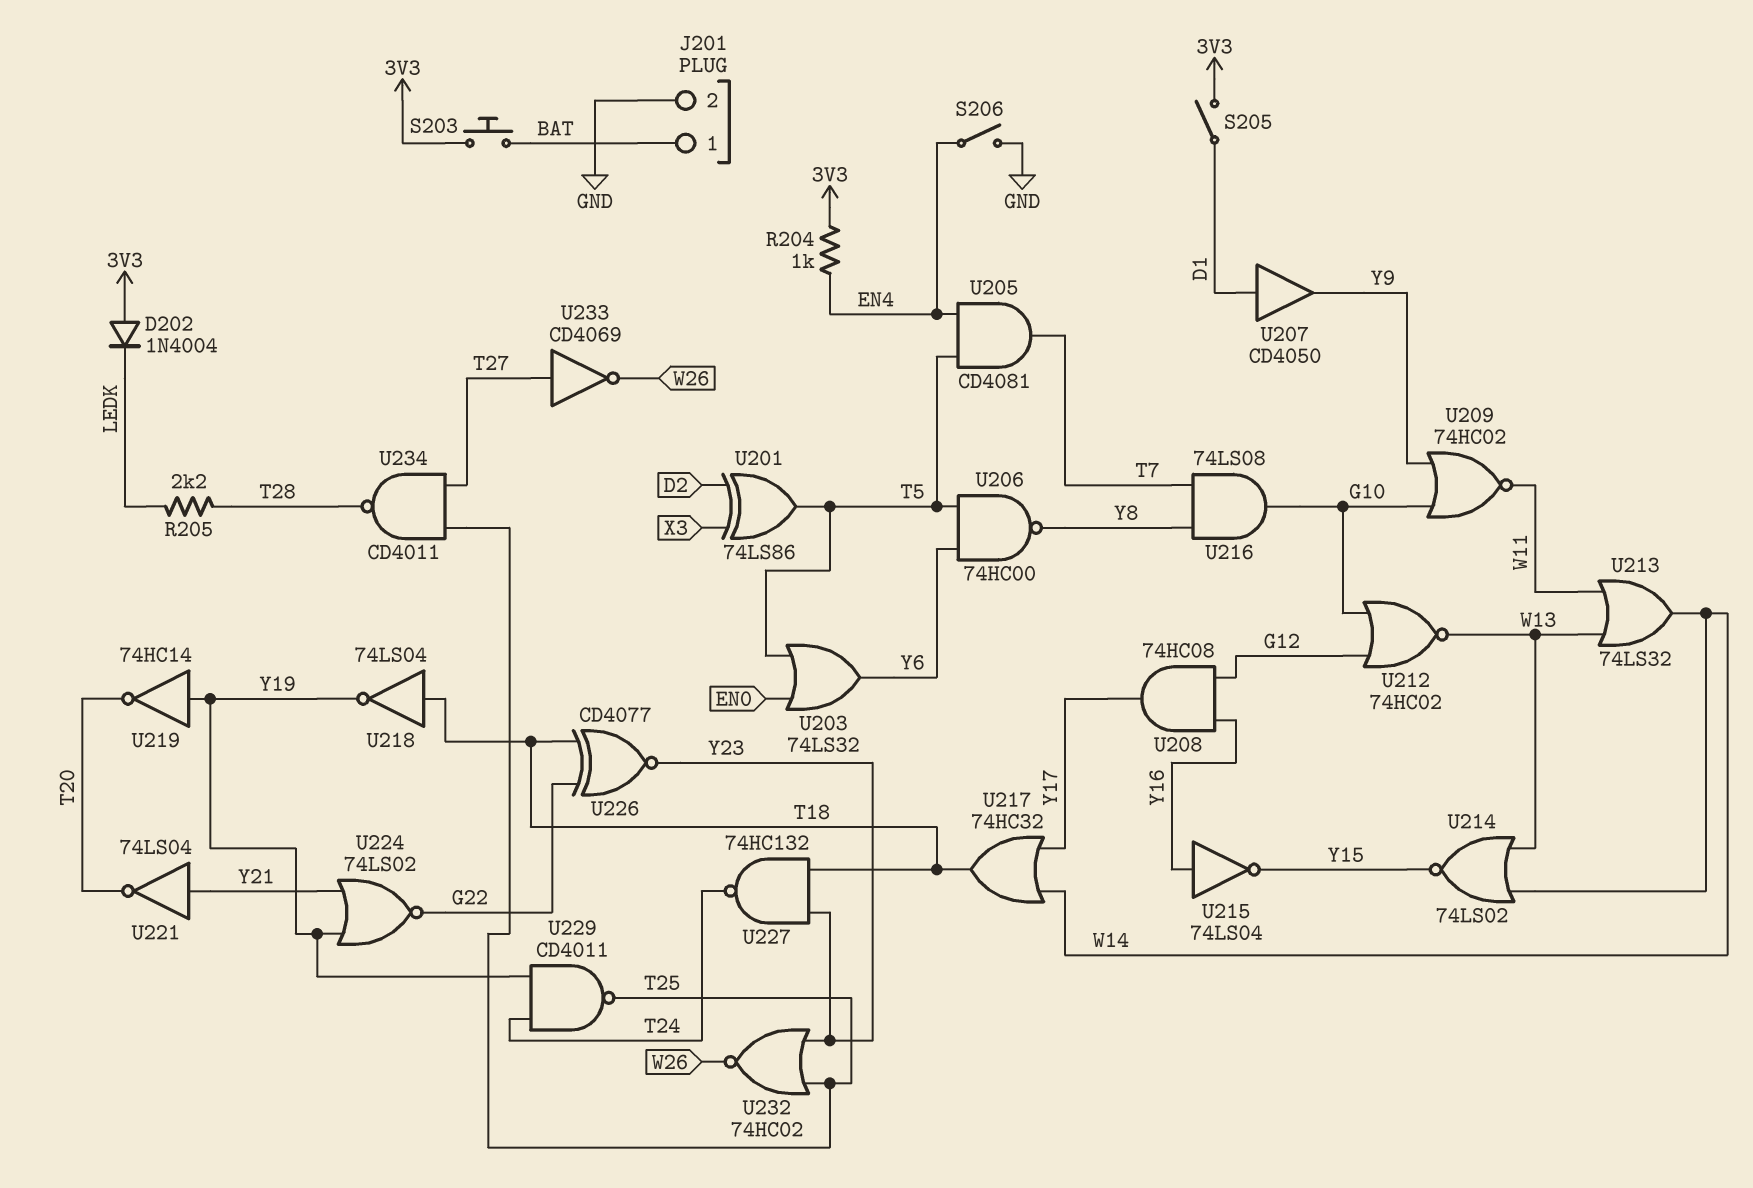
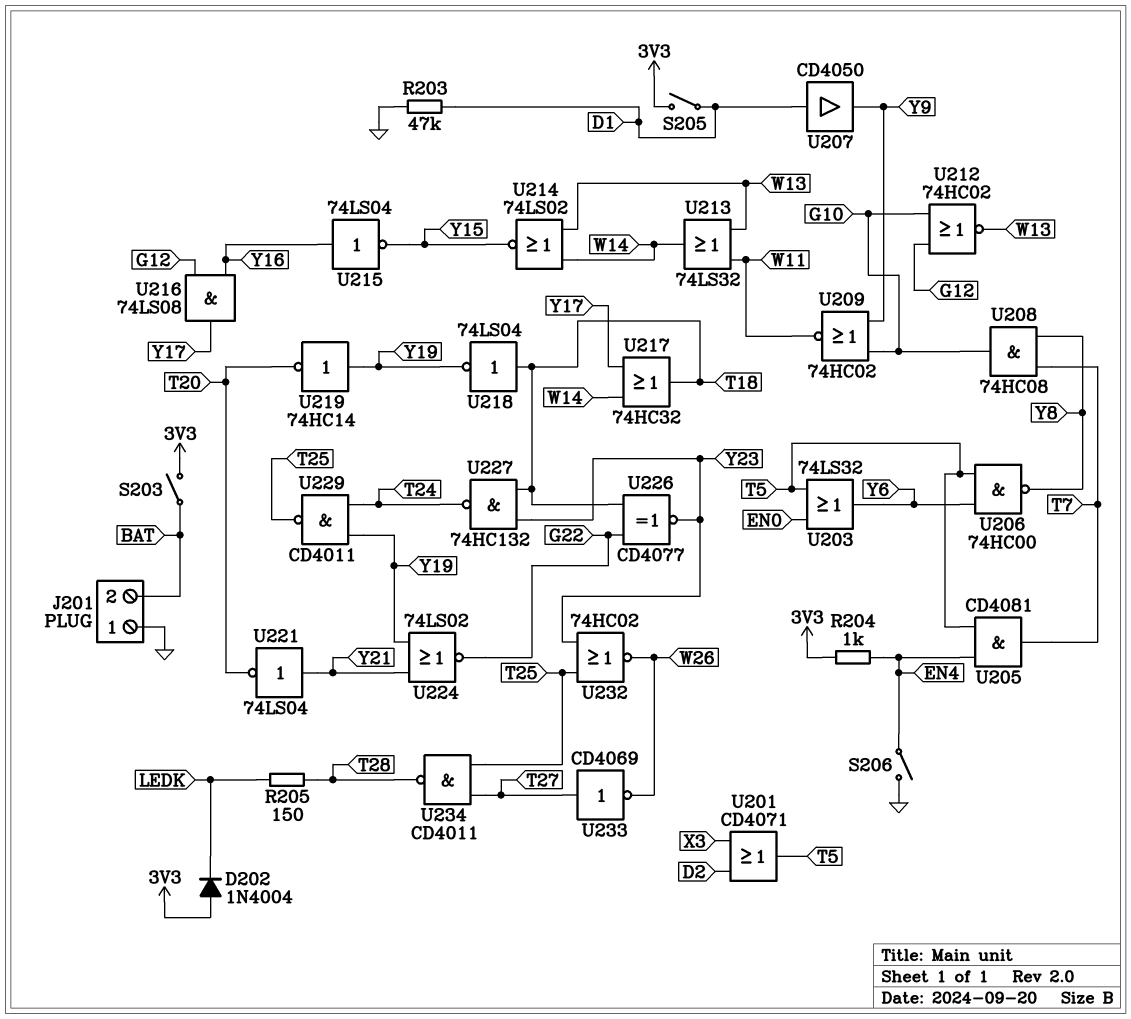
J201 pin 1: BAT -> GND
J201 pin 2: GND -> BAT
R203: none -> 47k (D1, GND)
R205: 2.2k (LEDK, T28) -> 150 (LEDK, T28)
S203: button (3V3, BAT) -> switch (3V3, BAT)
U201: XOR 74LS86 (in D2, in X3, out T5) -> OR CD4071 (in D2, in X3, out T5)
U208: AND 74HC08 (in G12, in Y16, out Y17) -> AND 74HC08 (in T7, in Y8, out G10)
U216: AND 74LS08 (in T7, in Y8, out G10) -> AND 74LS08 (in G12, in Y16, out Y17)

